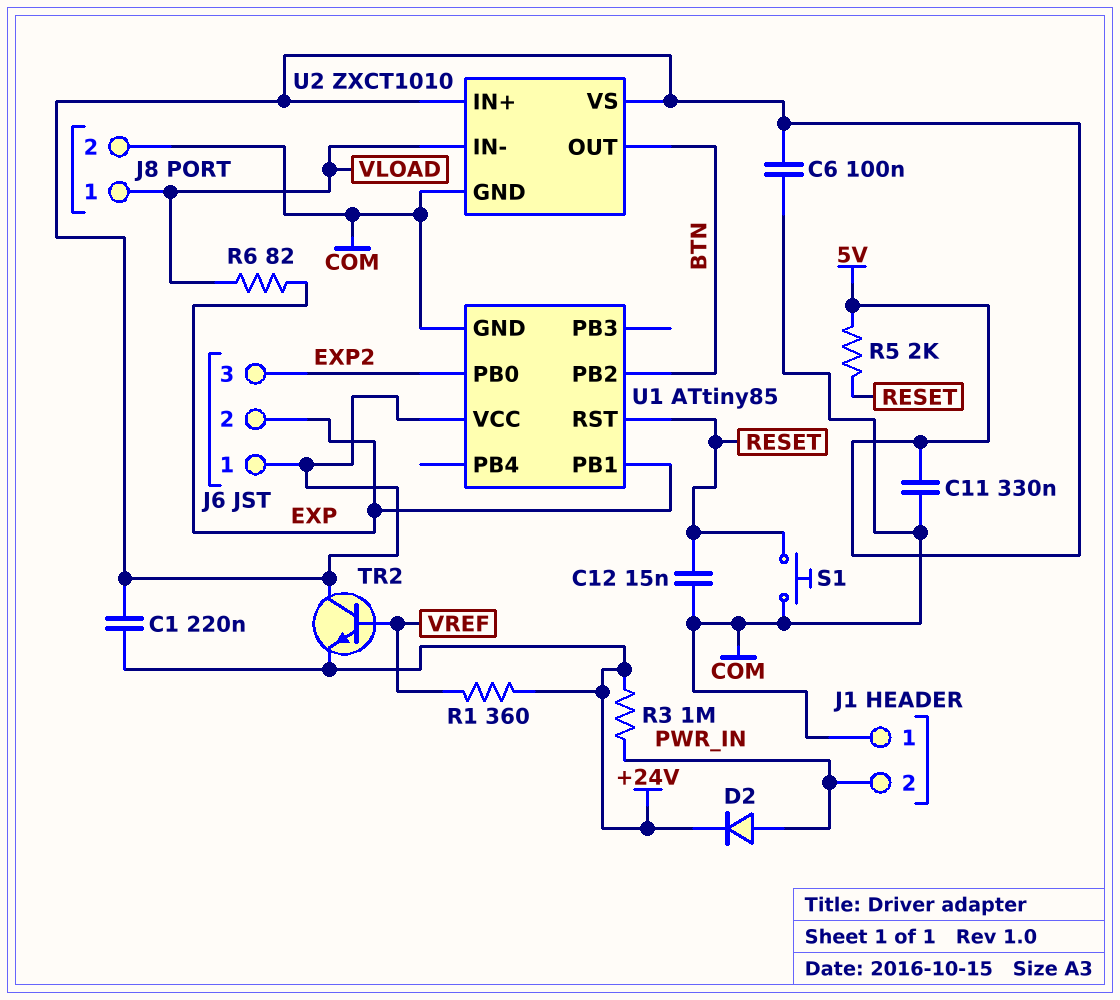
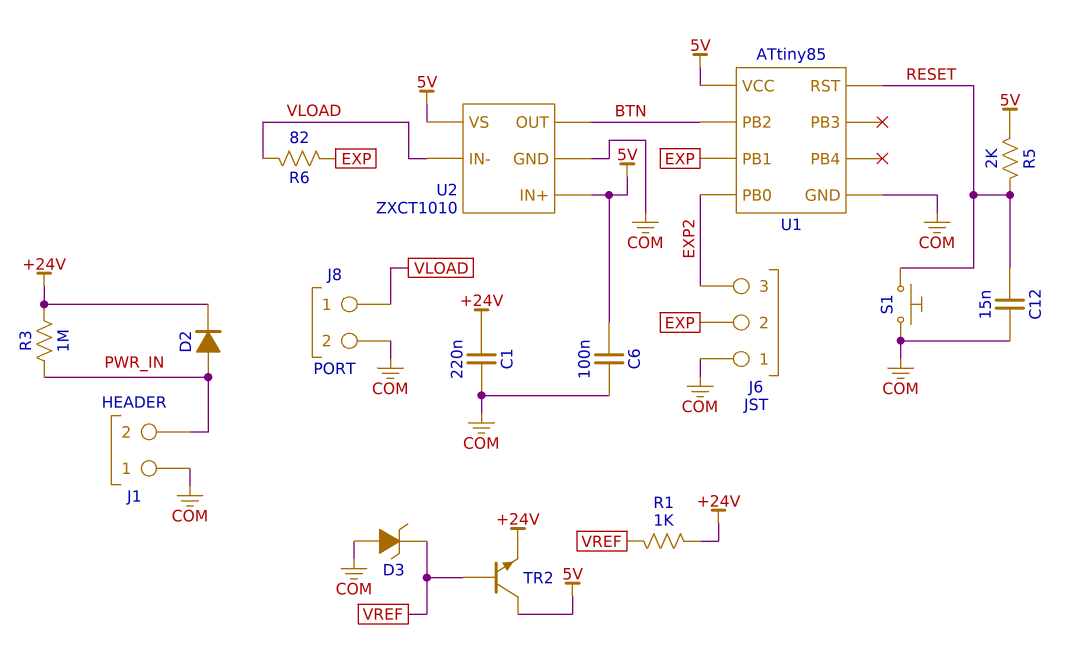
C1: 220nF (+24V, 5V) -> 220nF (+24V, COM)
C11: 330nF (5V, COM) -> none
D3: none -> zener (A COM, K VREF)
J6 pin 1: 5V -> COM
R1: 360 (+24V, VREF) -> 1k (+24V, VREF)

